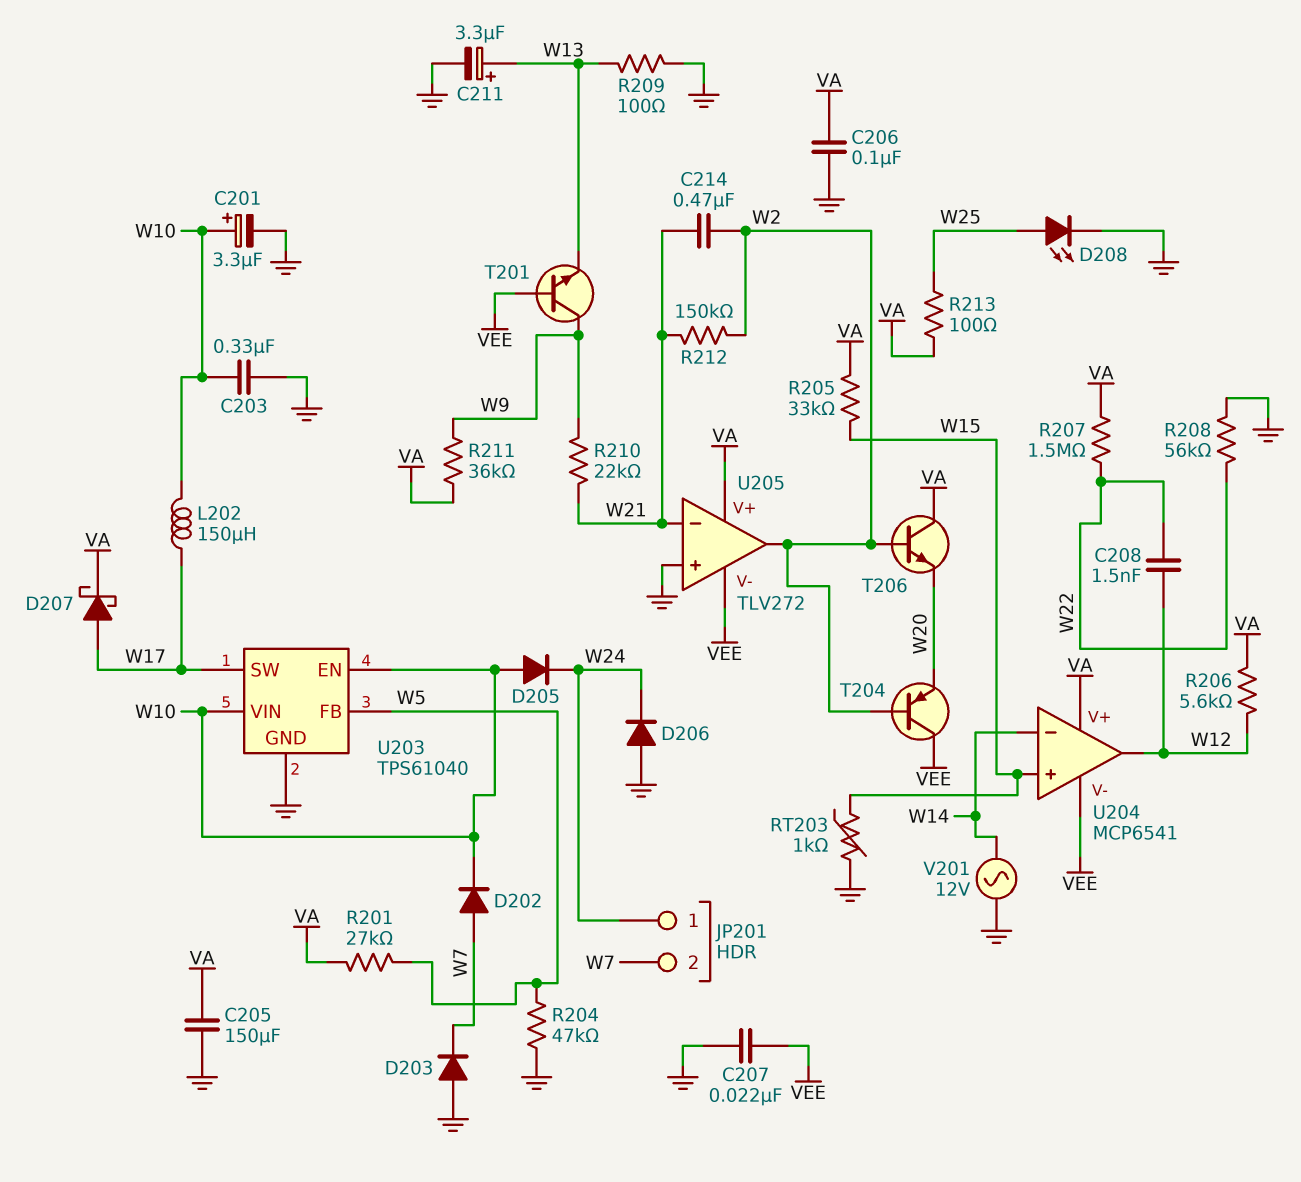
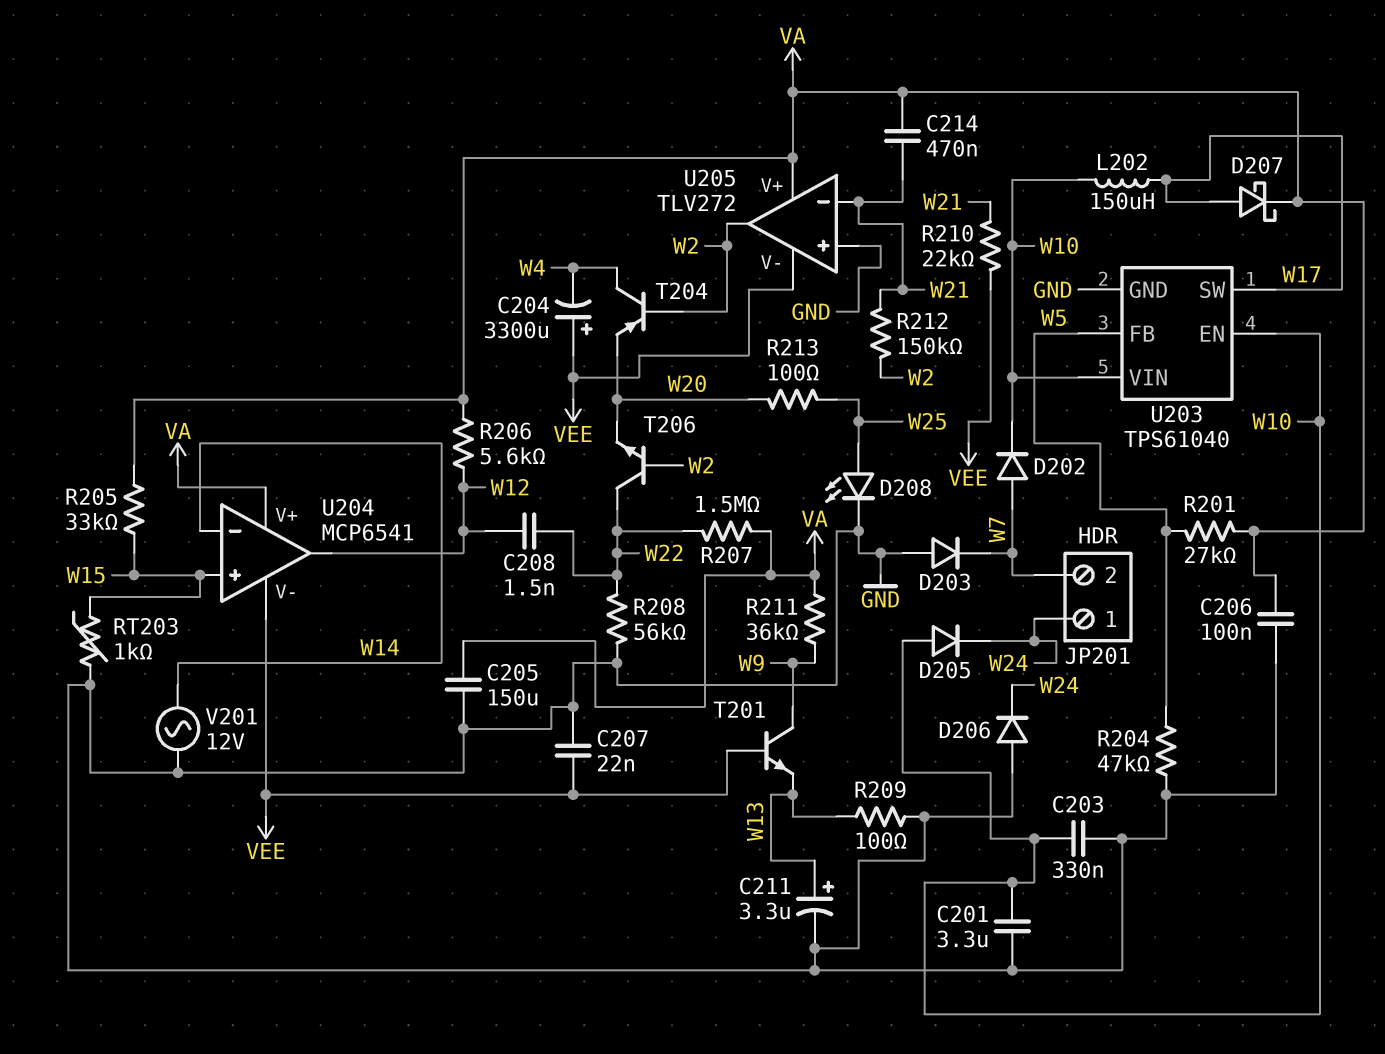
C201: 3.3uF (plus W10, minus GND) -> 3.3uF (GND, W10)
C204: none -> 3300uF (plus VEE, minus W4)
C214: 470nF (W2, W21) -> 470nF (VA, W21)
R210: 22k (W9, W21) -> 22k (VEE, W21)
R213: 100 (VA, W25) -> 100 (W20, W25)
T204: PNP (B W2, C VEE, E W20) -> PNP (B W2, C W4, E W20)
T206: NPN (B W2, C VA, E W20) -> NPN (B W2, C W22, E W20)

